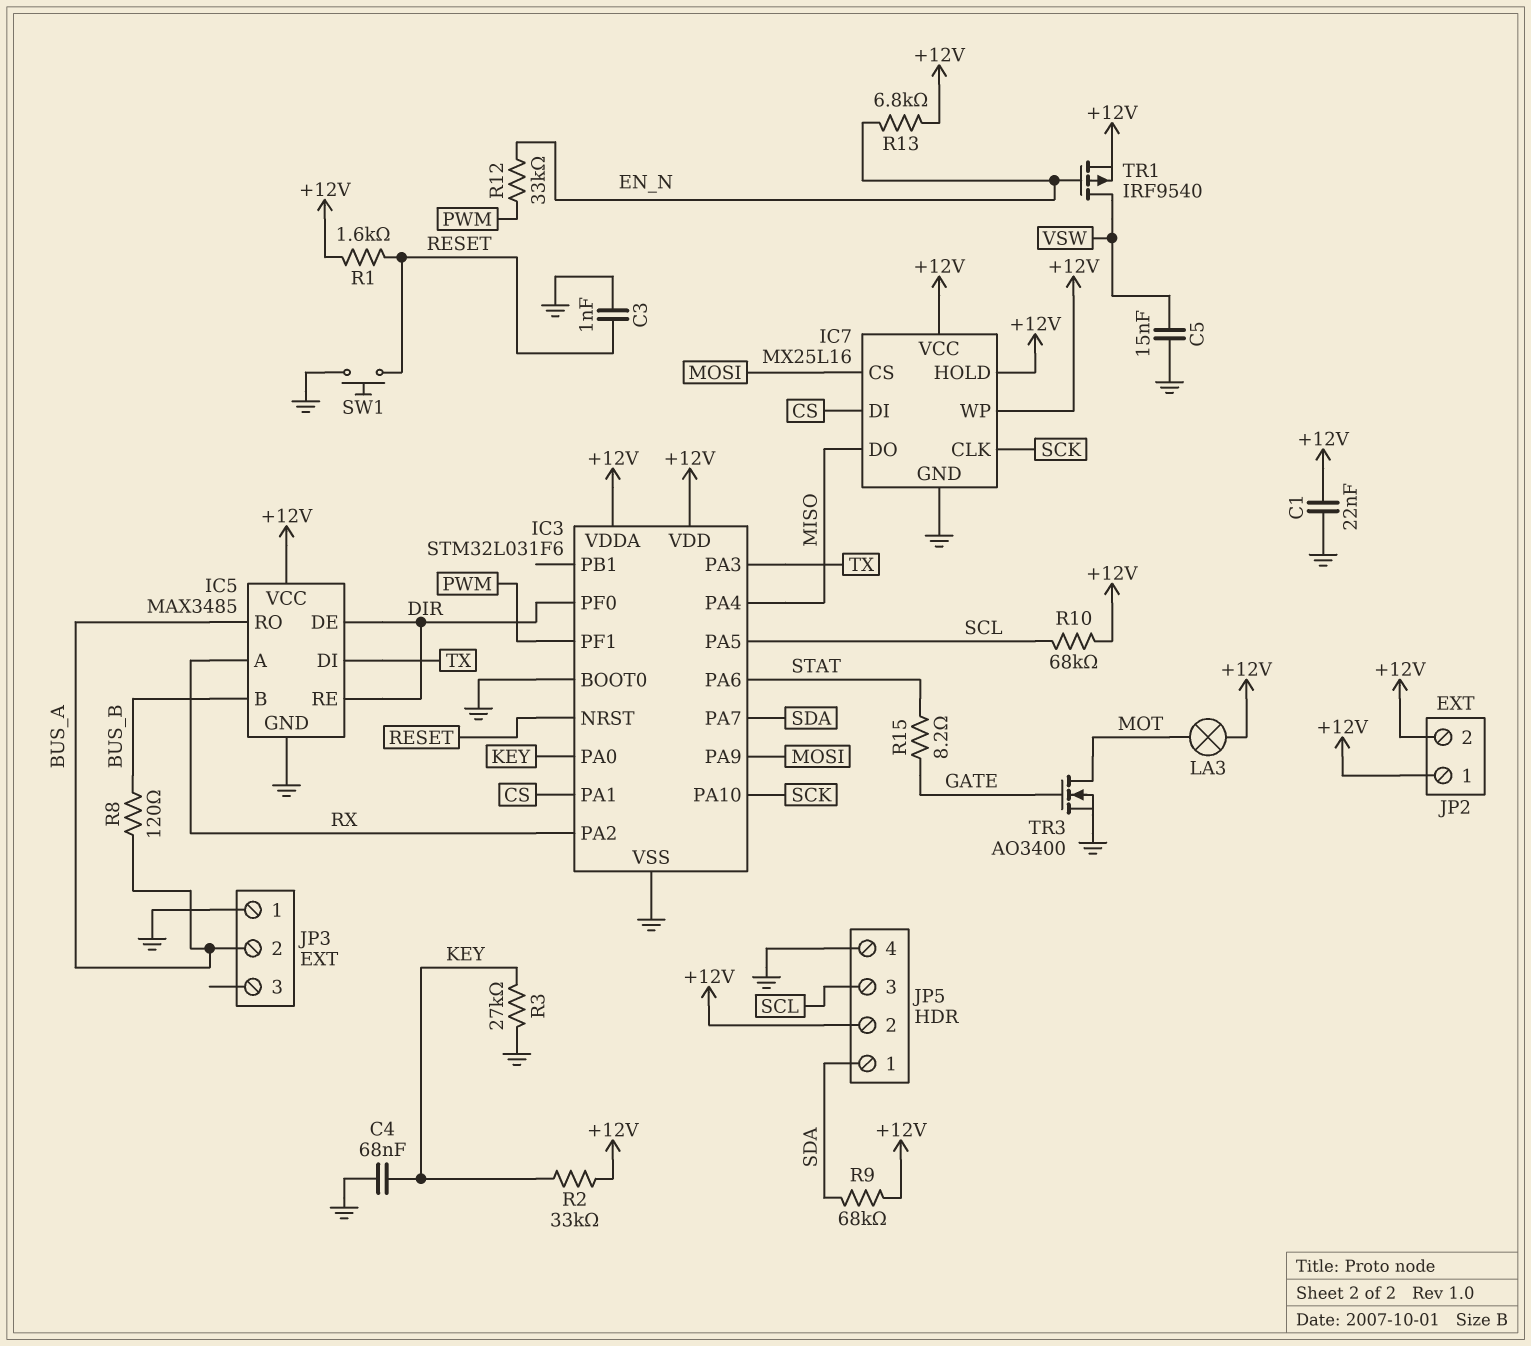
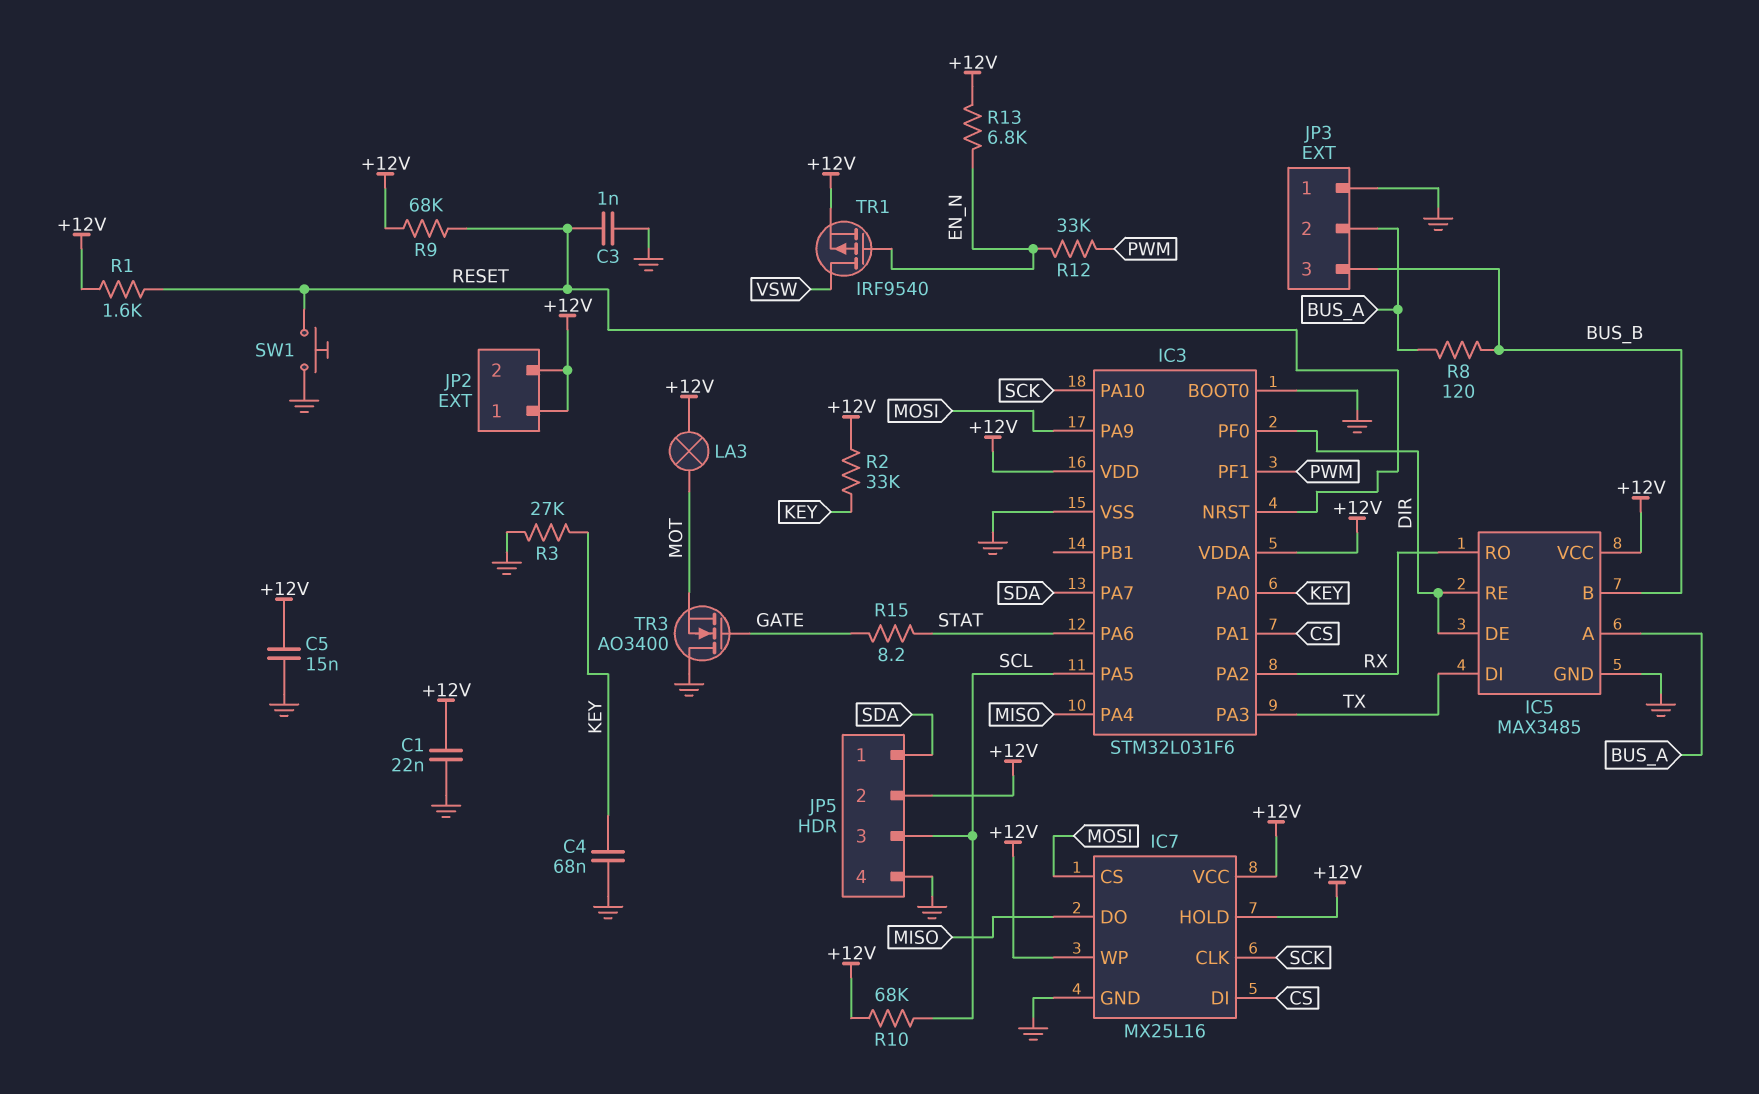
C5: 15nF (GND, VSW) -> 15nF (+12V, GND)
IC5 pin A: RX -> BUS_A
IC5 pin RO: BUS_A -> RX
JP3 pin 3: none -> BUS_B
R9: 68k (+12V, SDA) -> 68k (+12V, RESET)
TR3: NMOS AO3400 (G GATE, D MOT, S GND) -> NMOS AO3400 (G GATE, D GND, S MOT)

